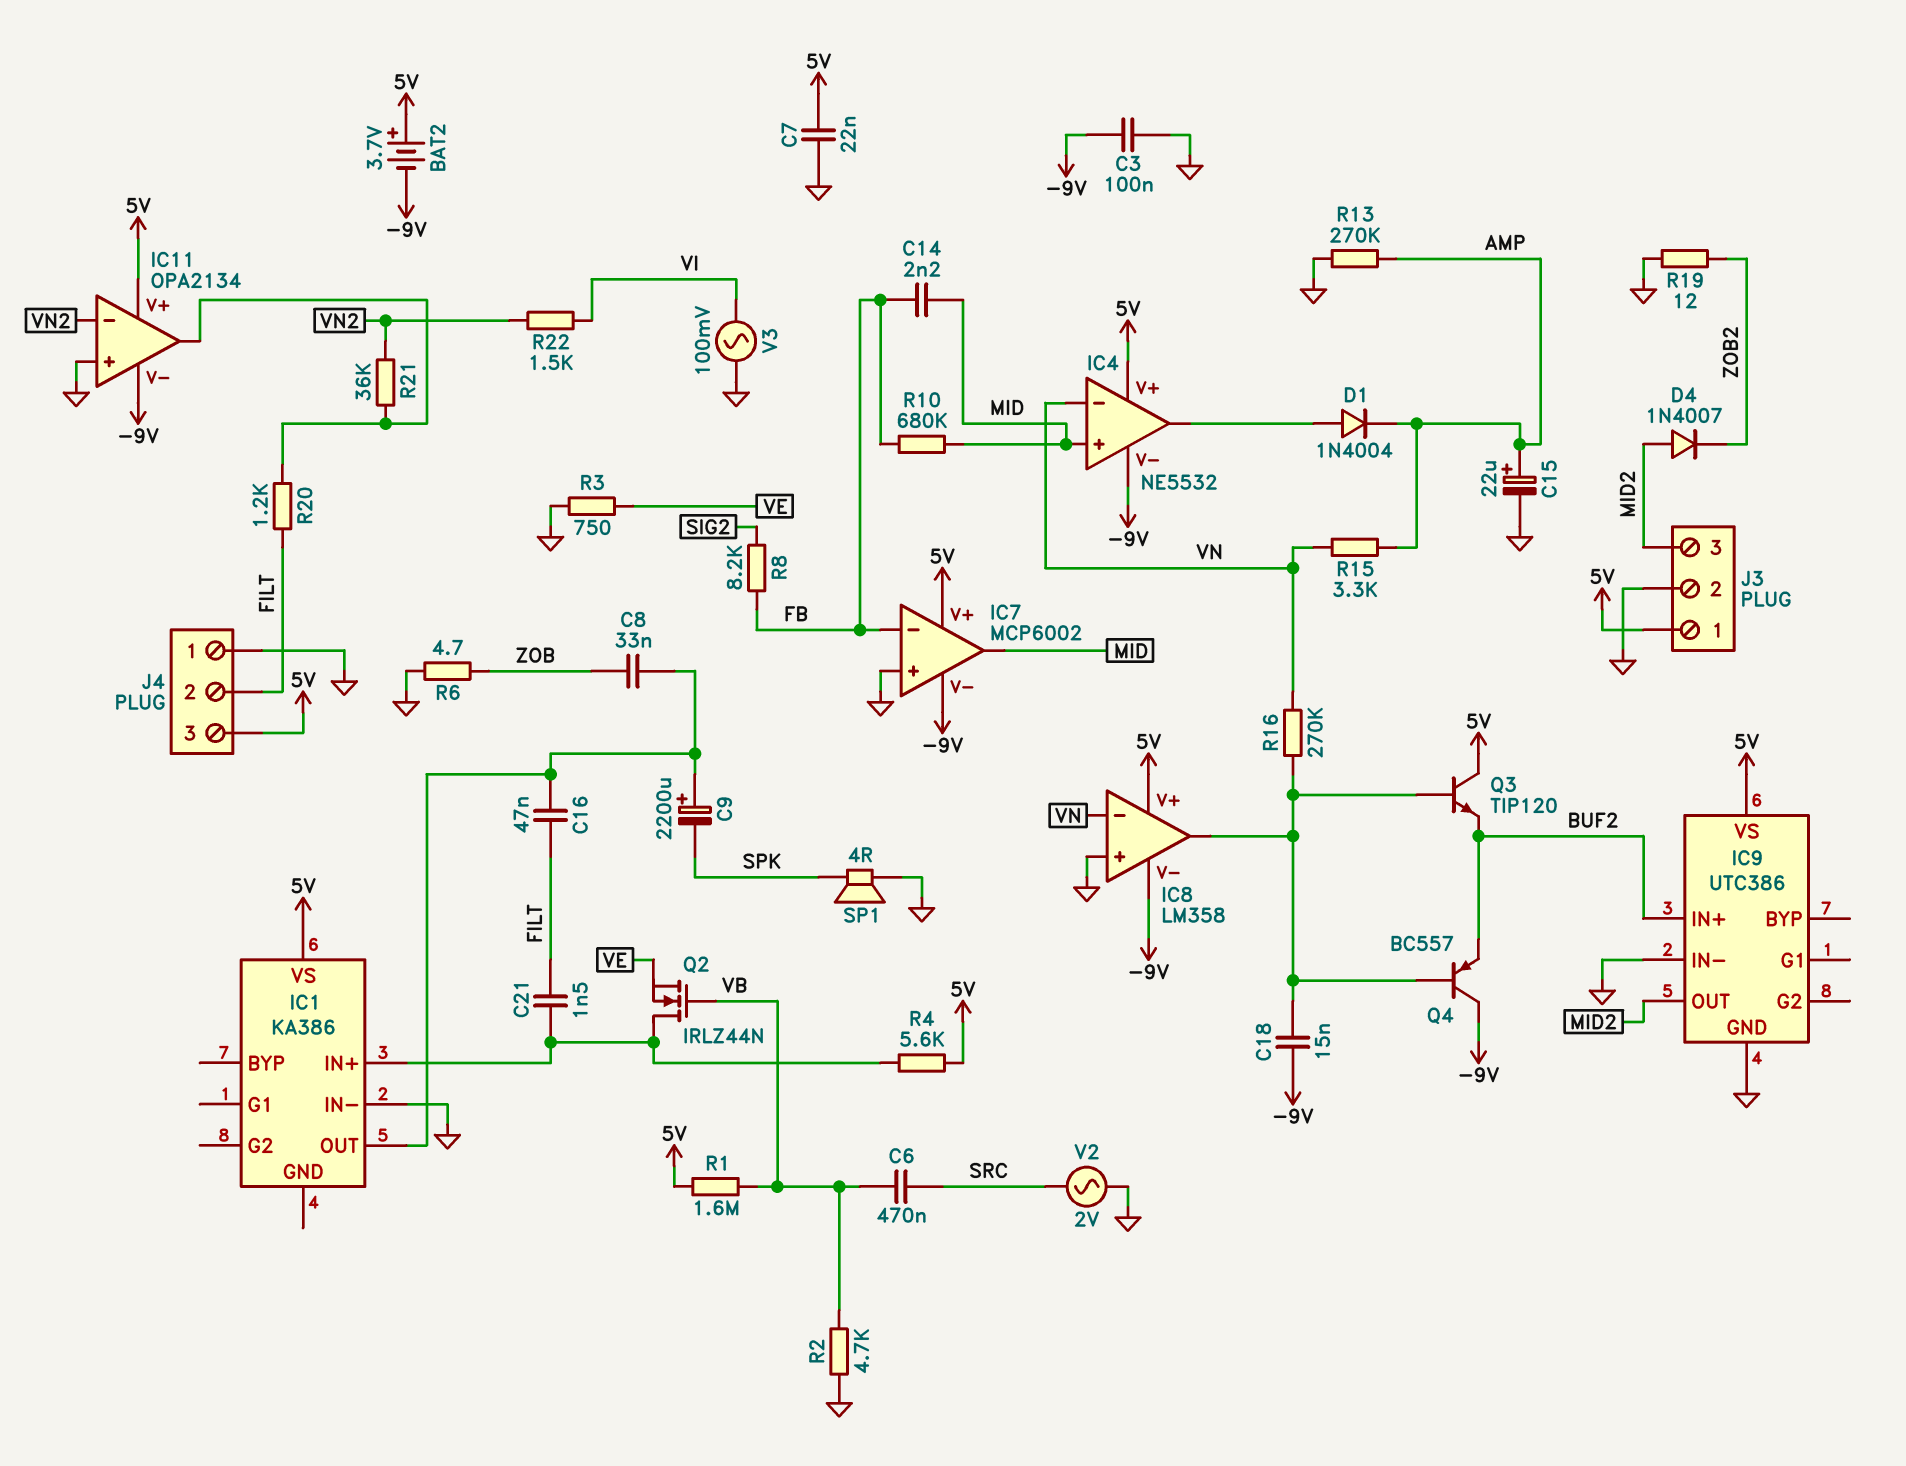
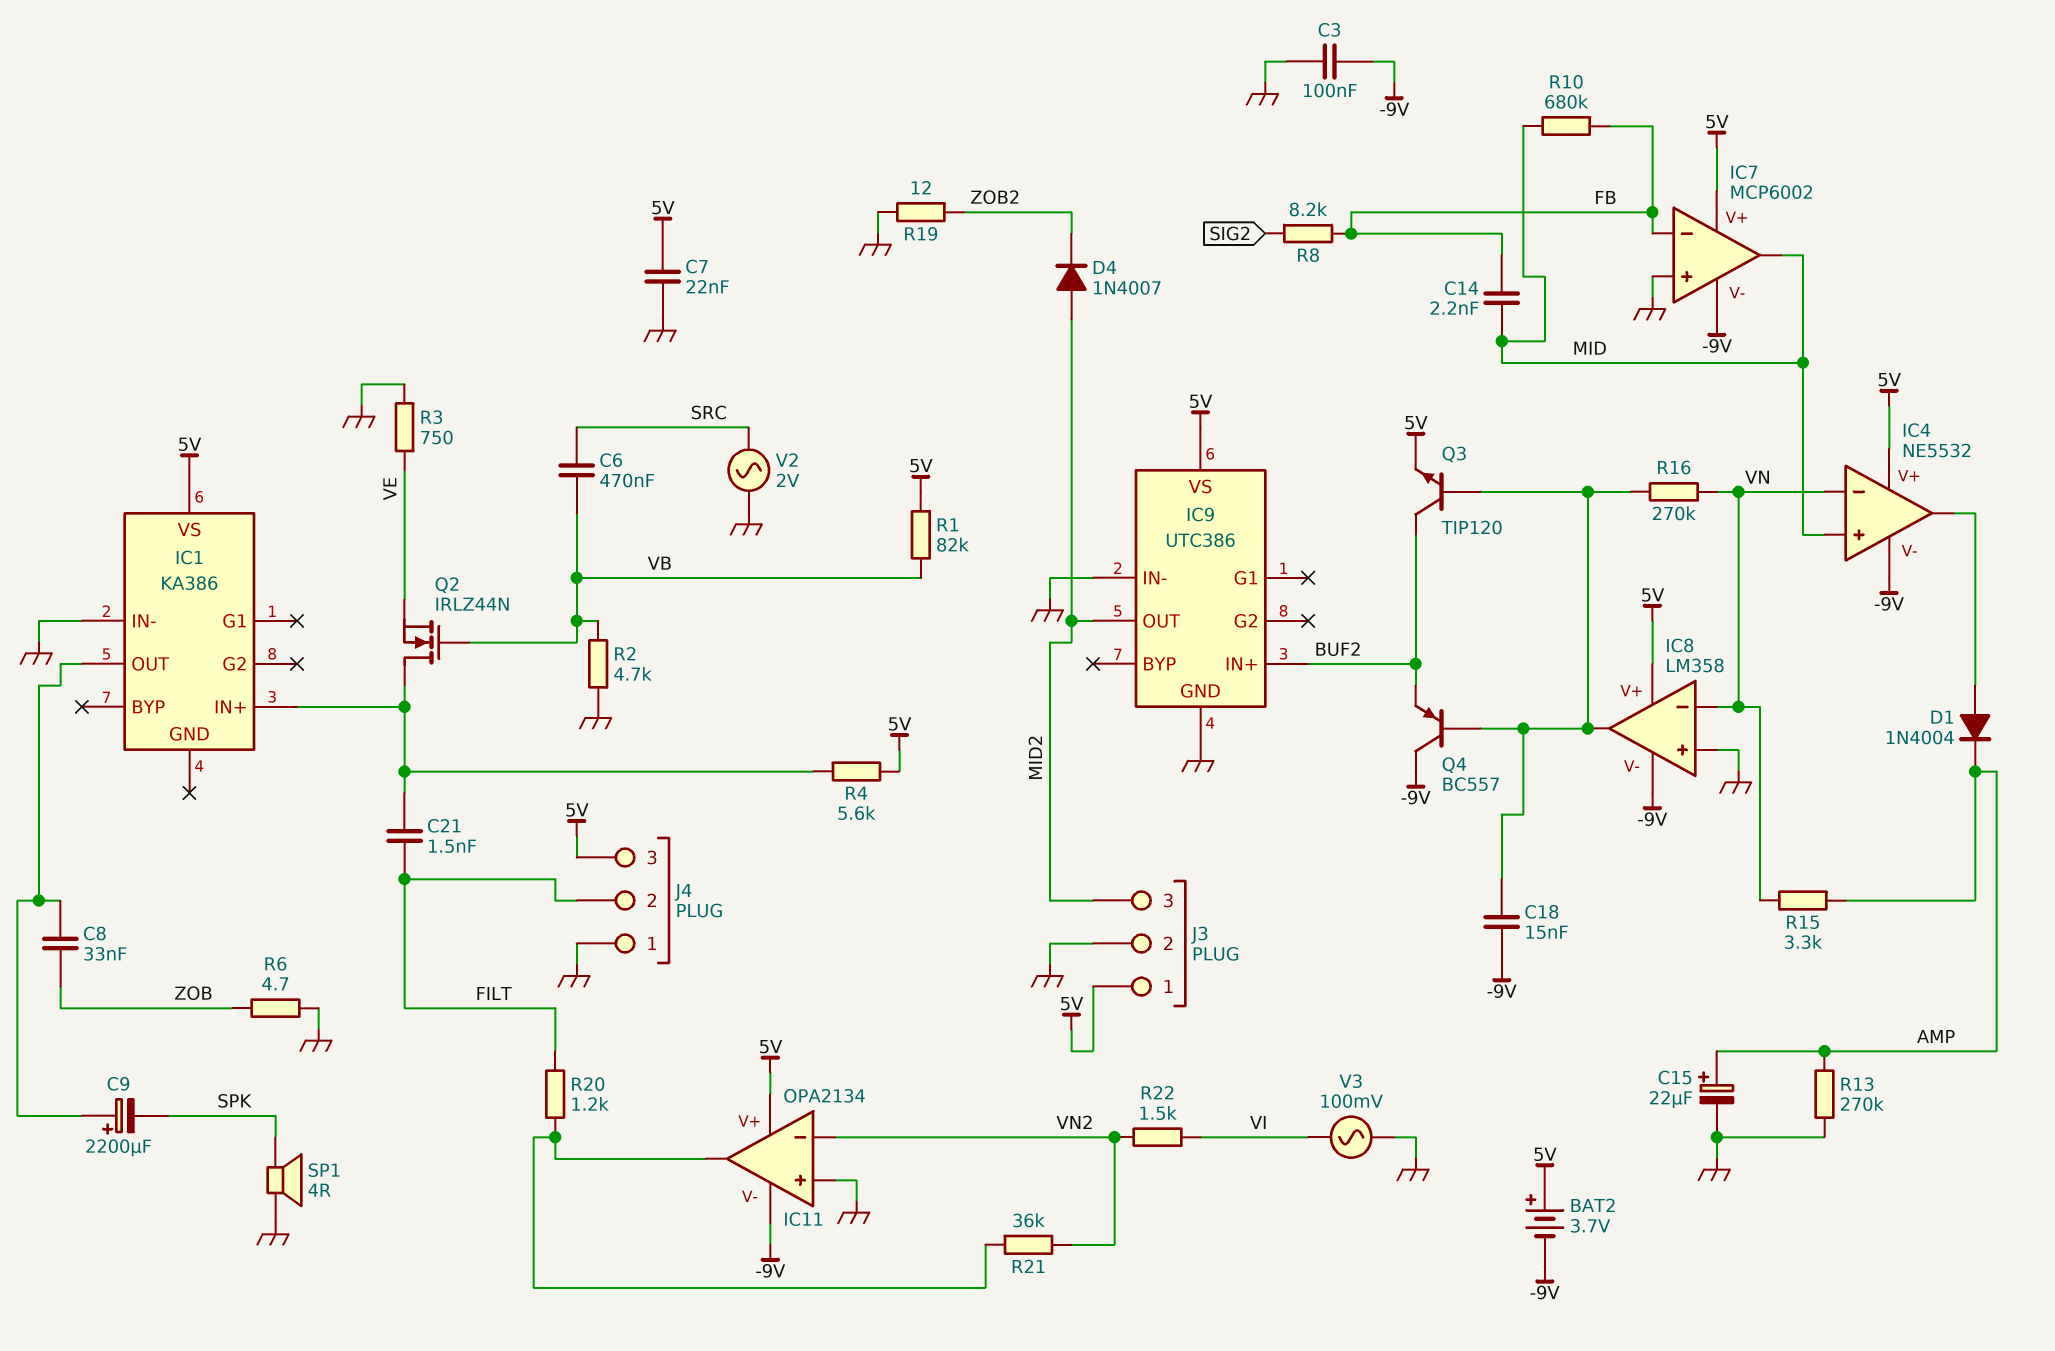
C16: 47nF (FILT, IC1/OUT) -> none
Q3: NPN TIP120 (B IC8/out, C 5V, E BUF2) -> NPN TIP120 (B IC8/out, C BUF2, E 5V)
R1: 1.6M (5V, VB) -> 82k (5V, VB)

